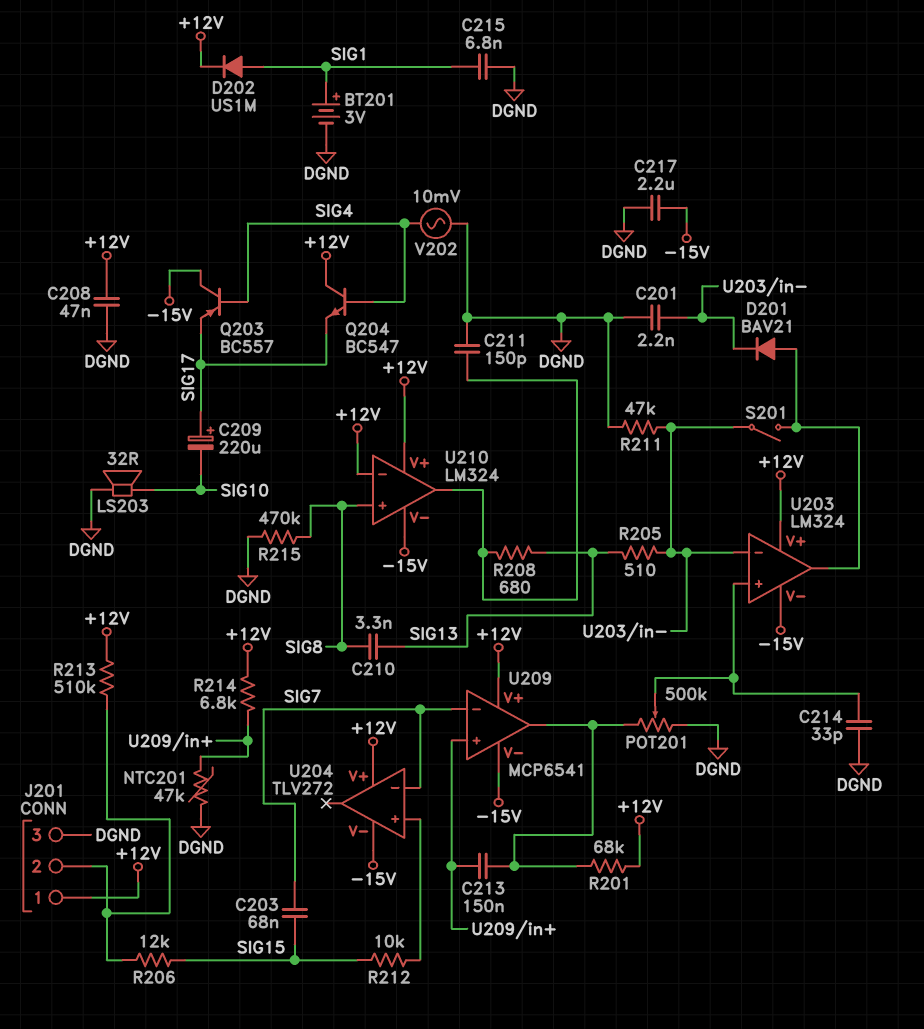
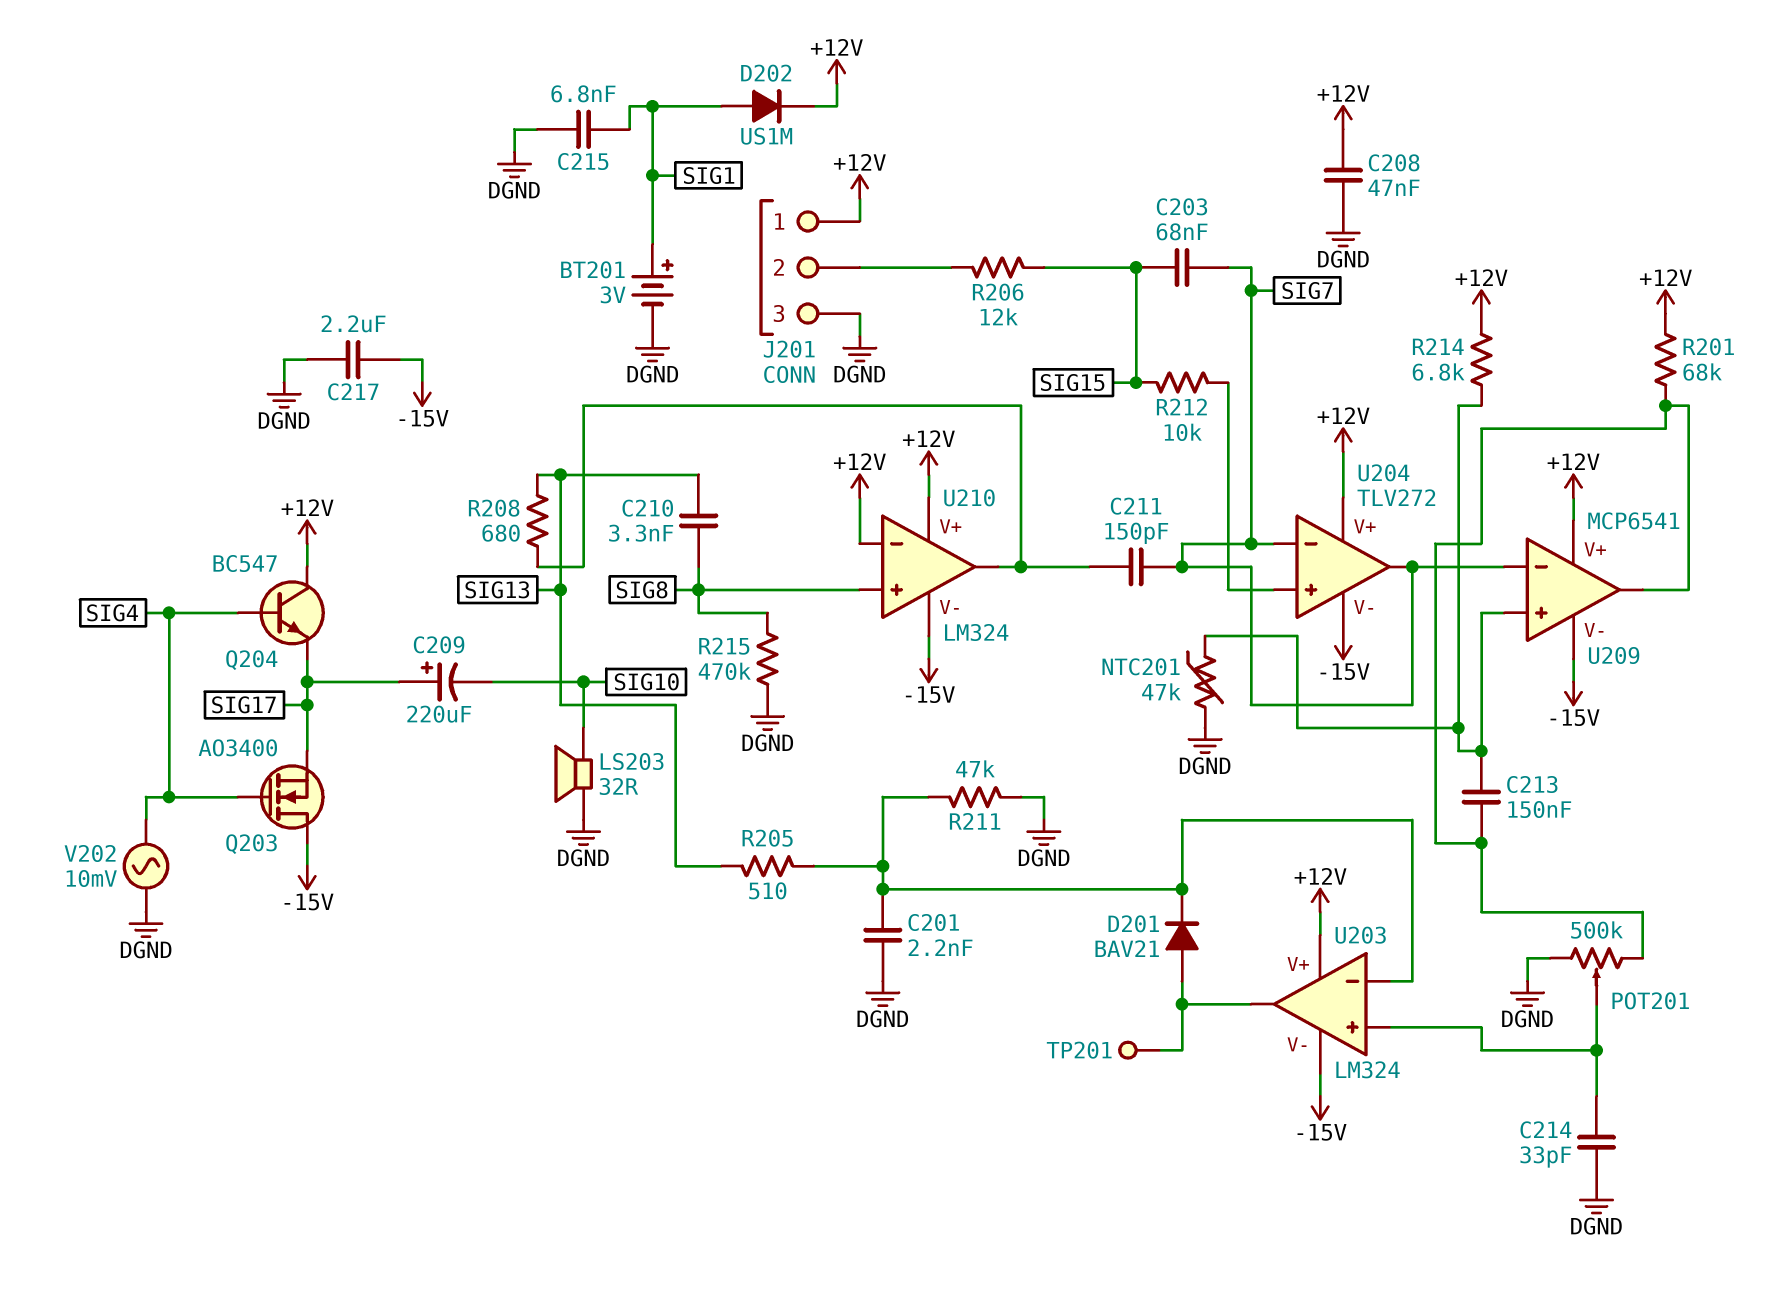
C211: 150pF (DGND, U210/out) -> 150pF (SIG7, U210/out)
Q203: PNP BC557 (B SIG4, C -15V, E SIG17) -> NMOS AO3400 (G SIG4, D -15V, S SIG17)
R213: 510k (+12V, J201/2) -> none
S201: switch (U203/in-, U203/out) -> none
TP201: none -> test point (U203/out)
U204 pin out: none -> SIG7

